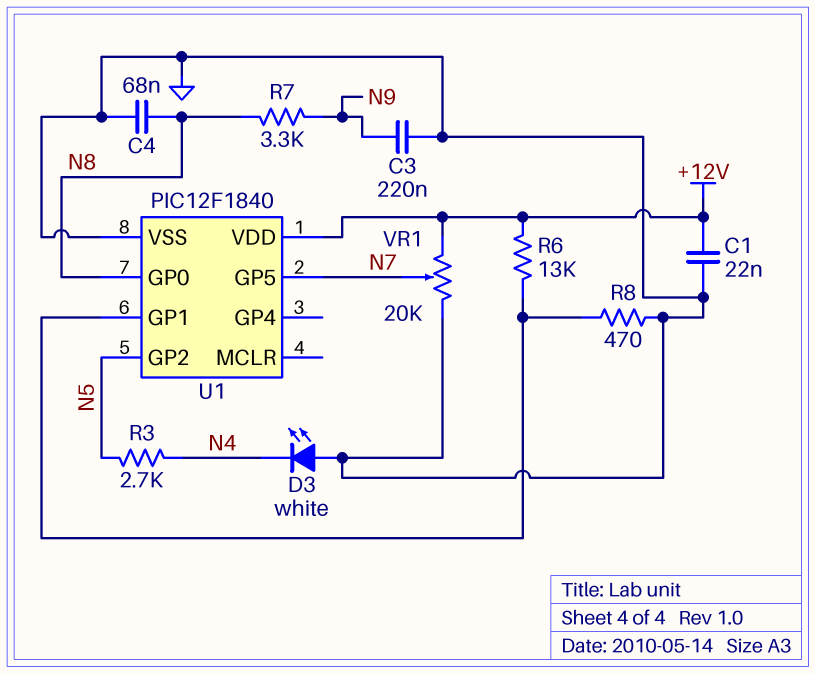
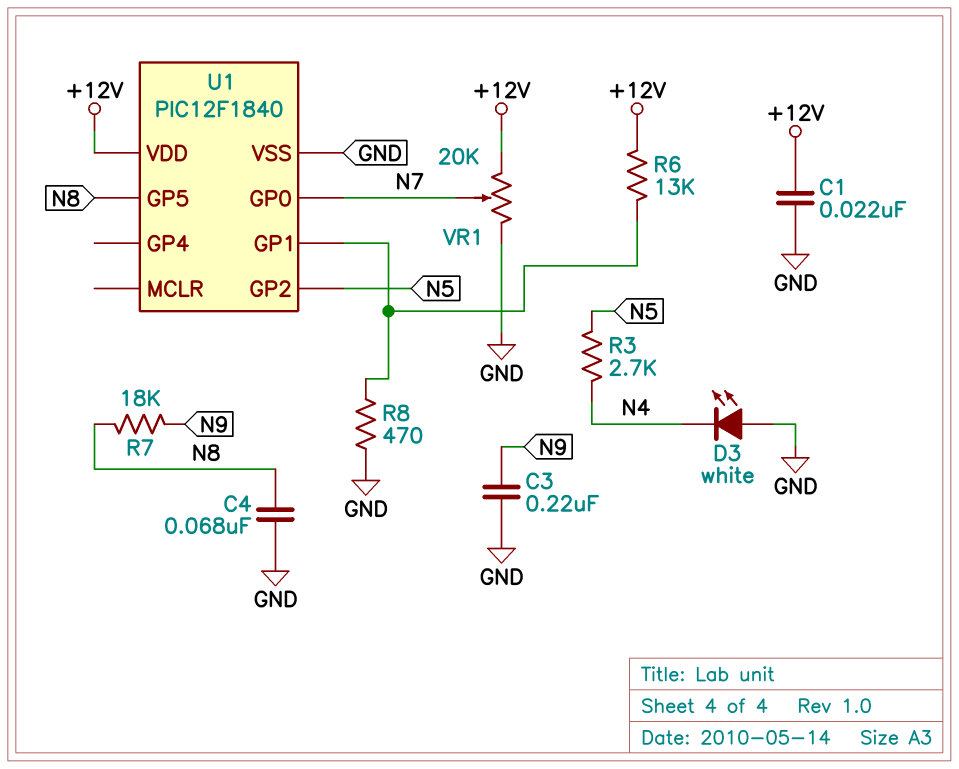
R7: 3.3k (N8, N9) -> 18k (N8, N9)
U1 pin GP0: N8 -> N7
U1 pin GP5: N7 -> N8

